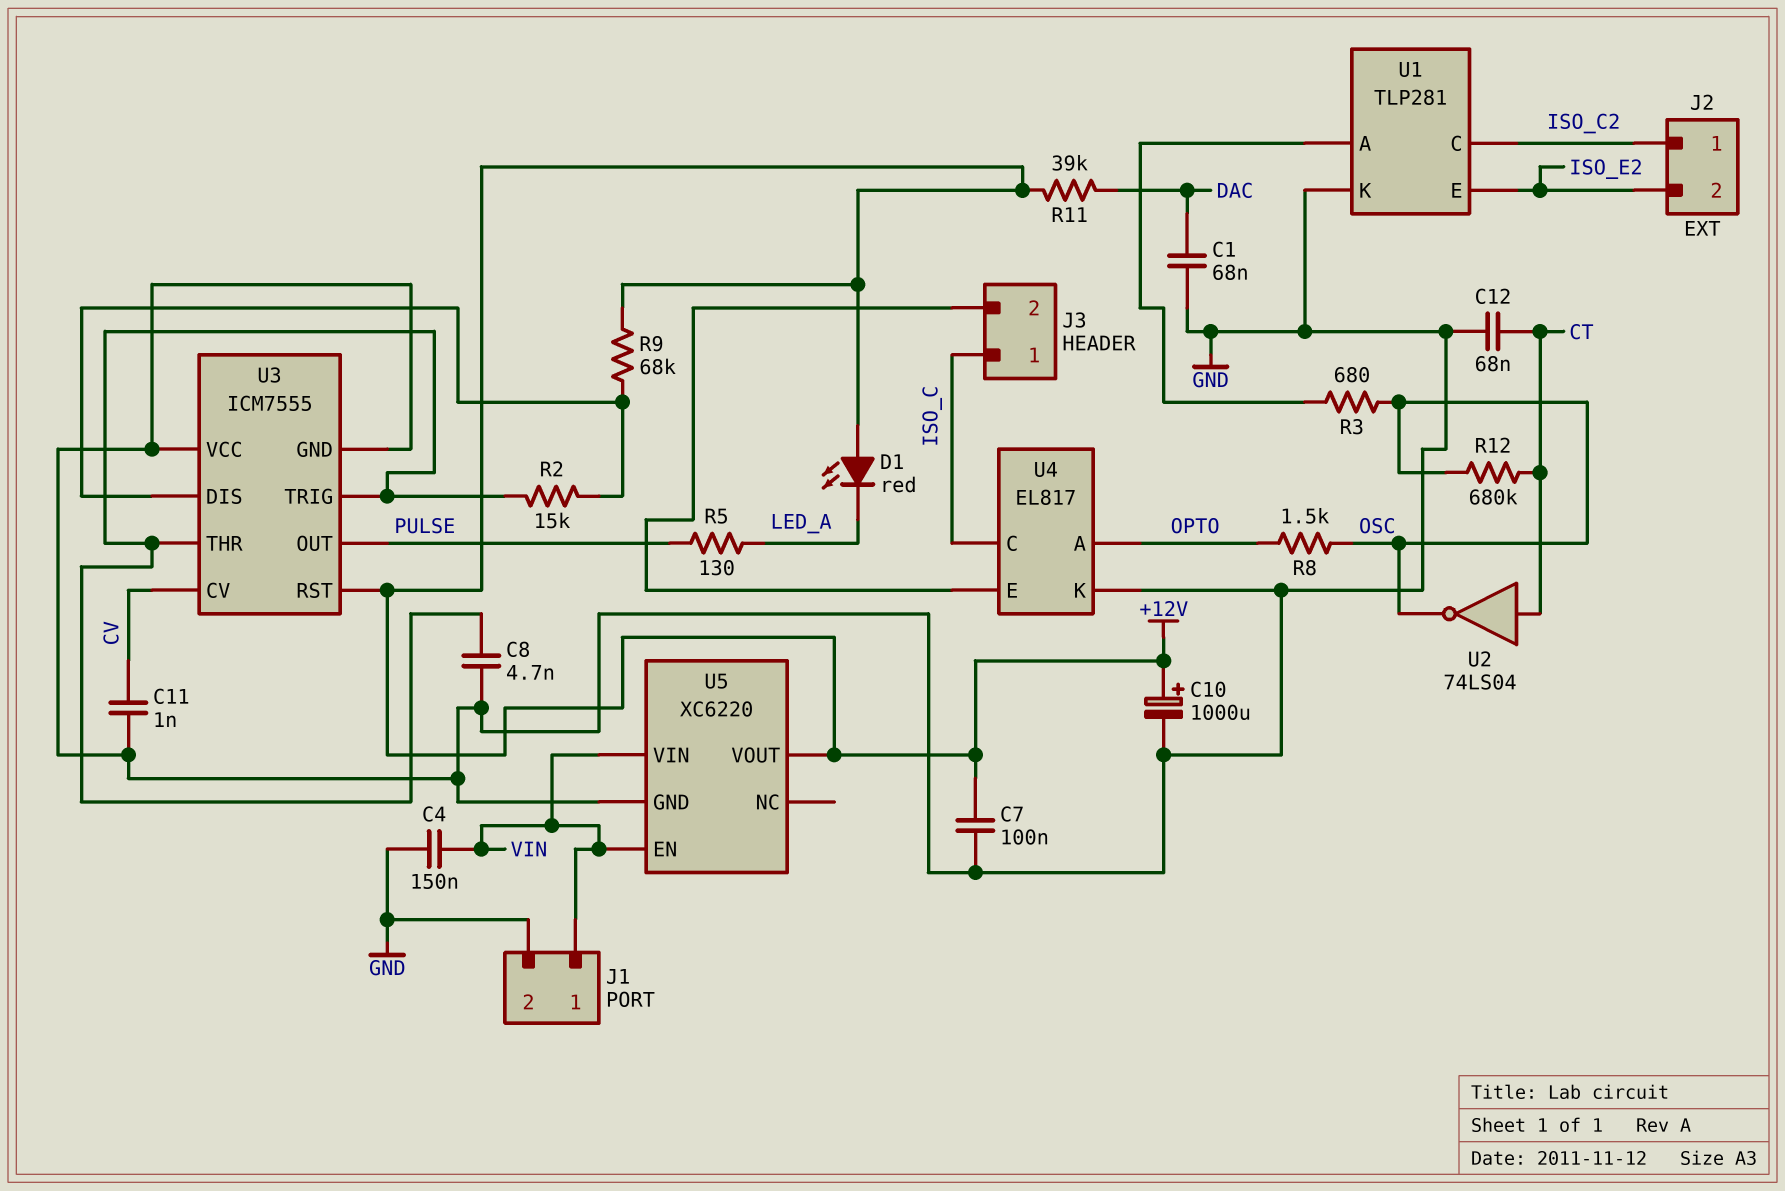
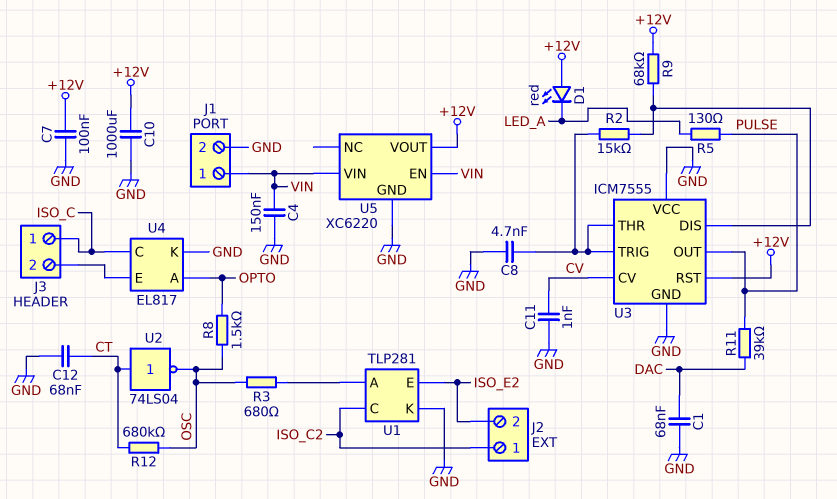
C10: 1000uF (plus +12V, minus GND) -> 1000uF (+12V, GND)
R11: 39k (+12V, DAC) -> 39k (DAC, PULSE)

